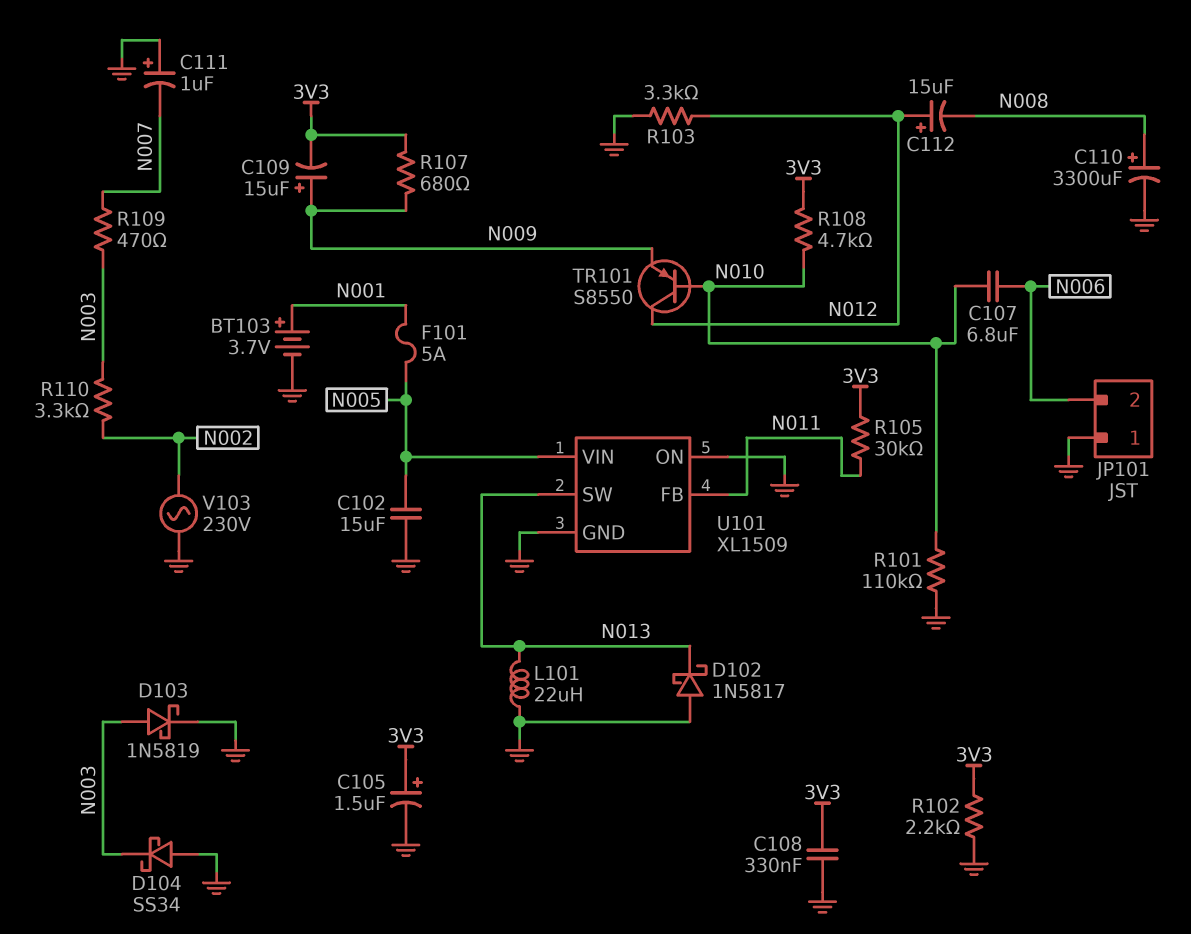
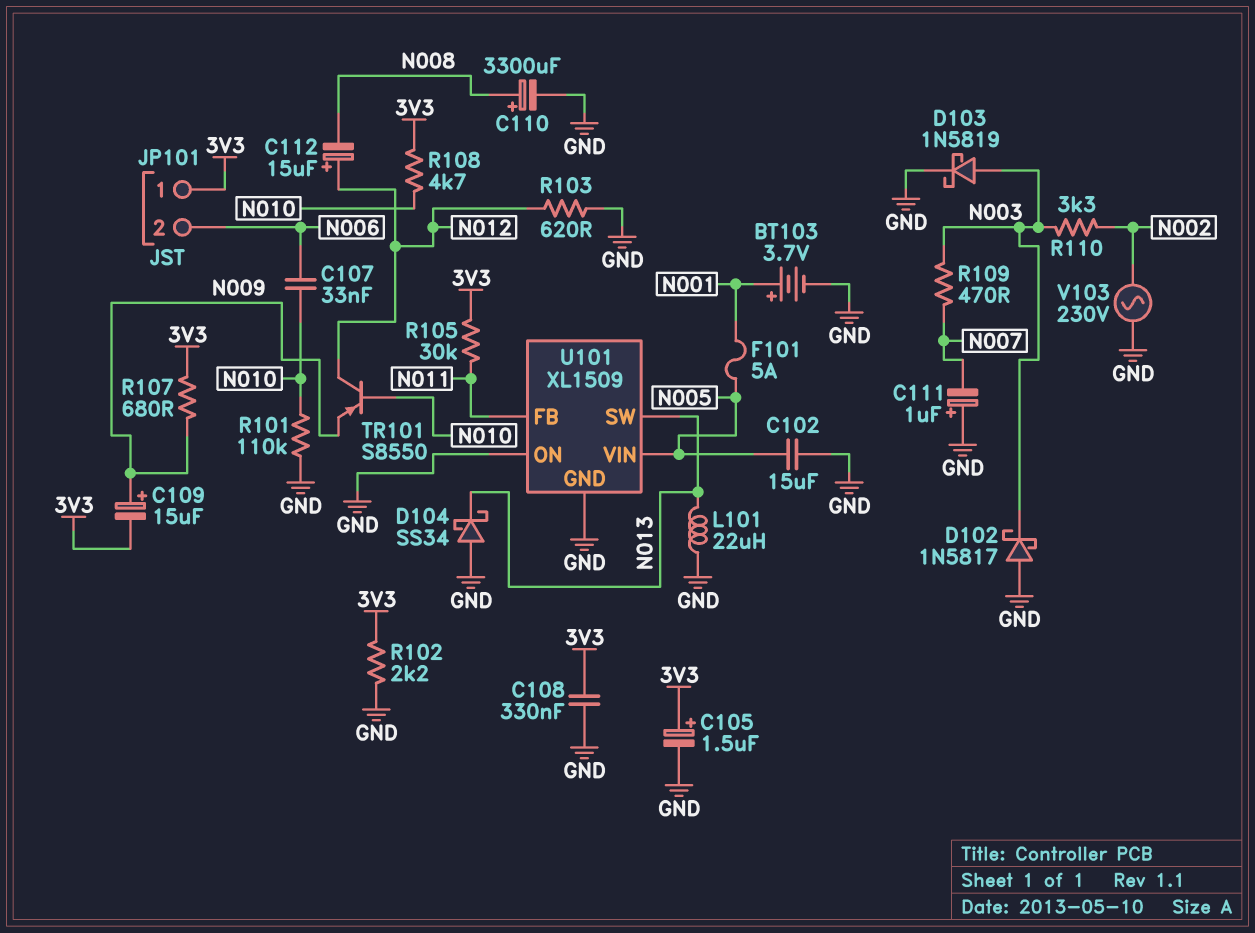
C107: 6.8uF (N006, N010) -> 33nF (N006, N010)
D102: schottky 1N5817 (A GND, K N013) -> schottky 1N5817 (A GND, K N003)
D104: schottky SS34 (A GND, K N003) -> schottky SS34 (A GND, K N013)
JP101 pin 1: GND -> 3V3
R103: 3.3k (GND, N012) -> 620 (GND, N012)

